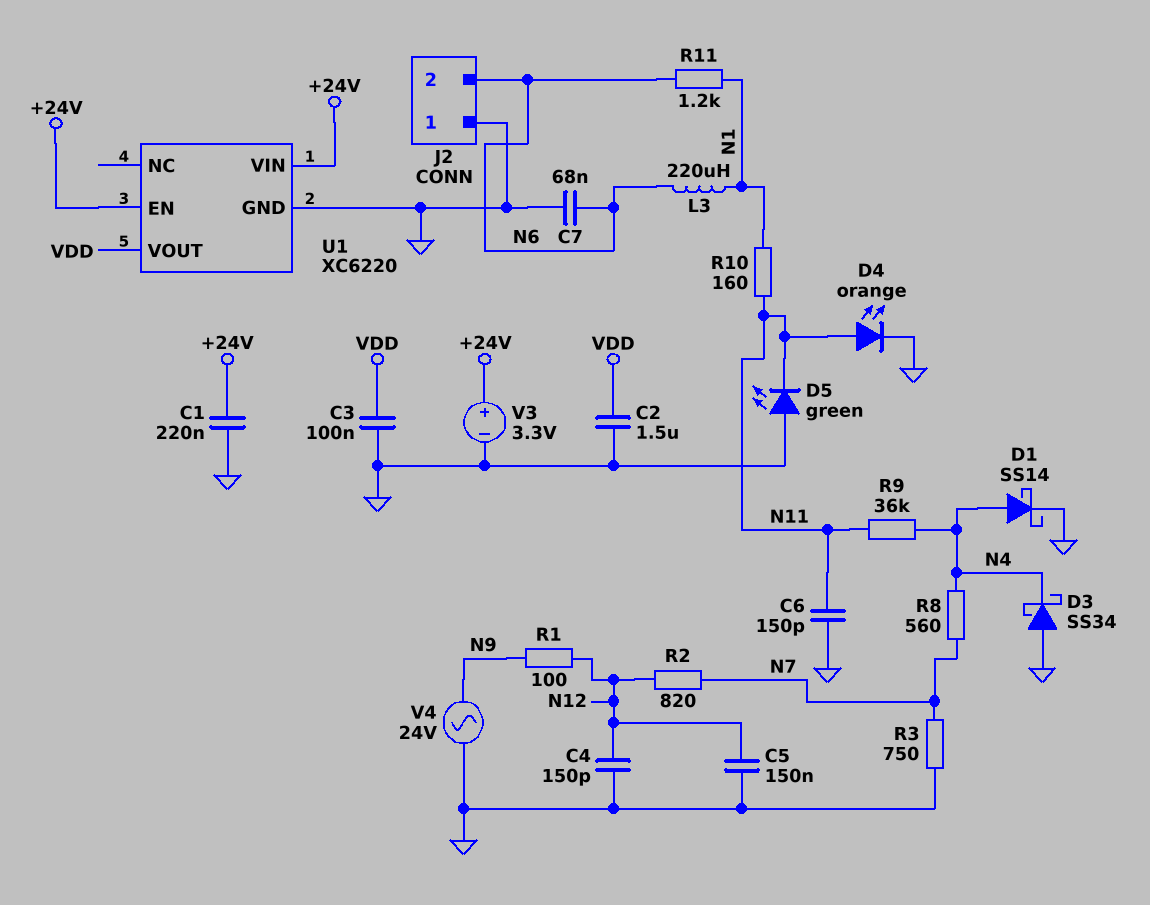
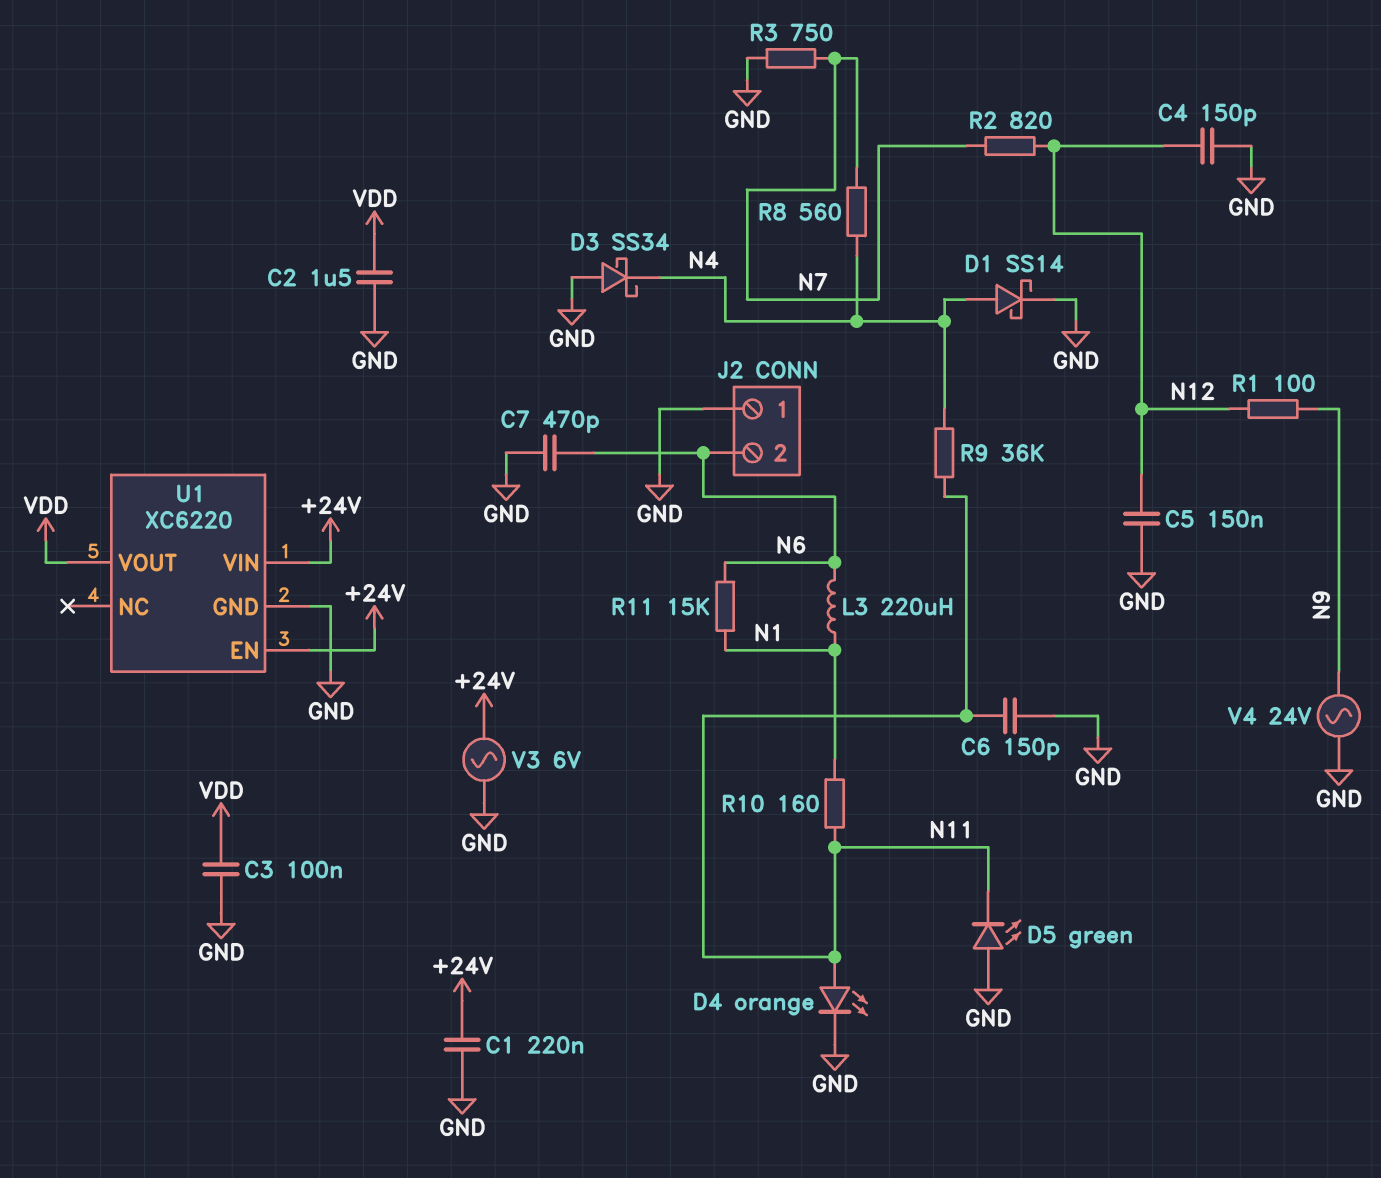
C7: 68nF (GND, N6) -> 470pF (GND, N6)
R11: 1.2k (N1, N6) -> 15k (N1, N6)
V3: 3.3V (plus +24V, minus GND) -> AC 6V (+24V, GND)

